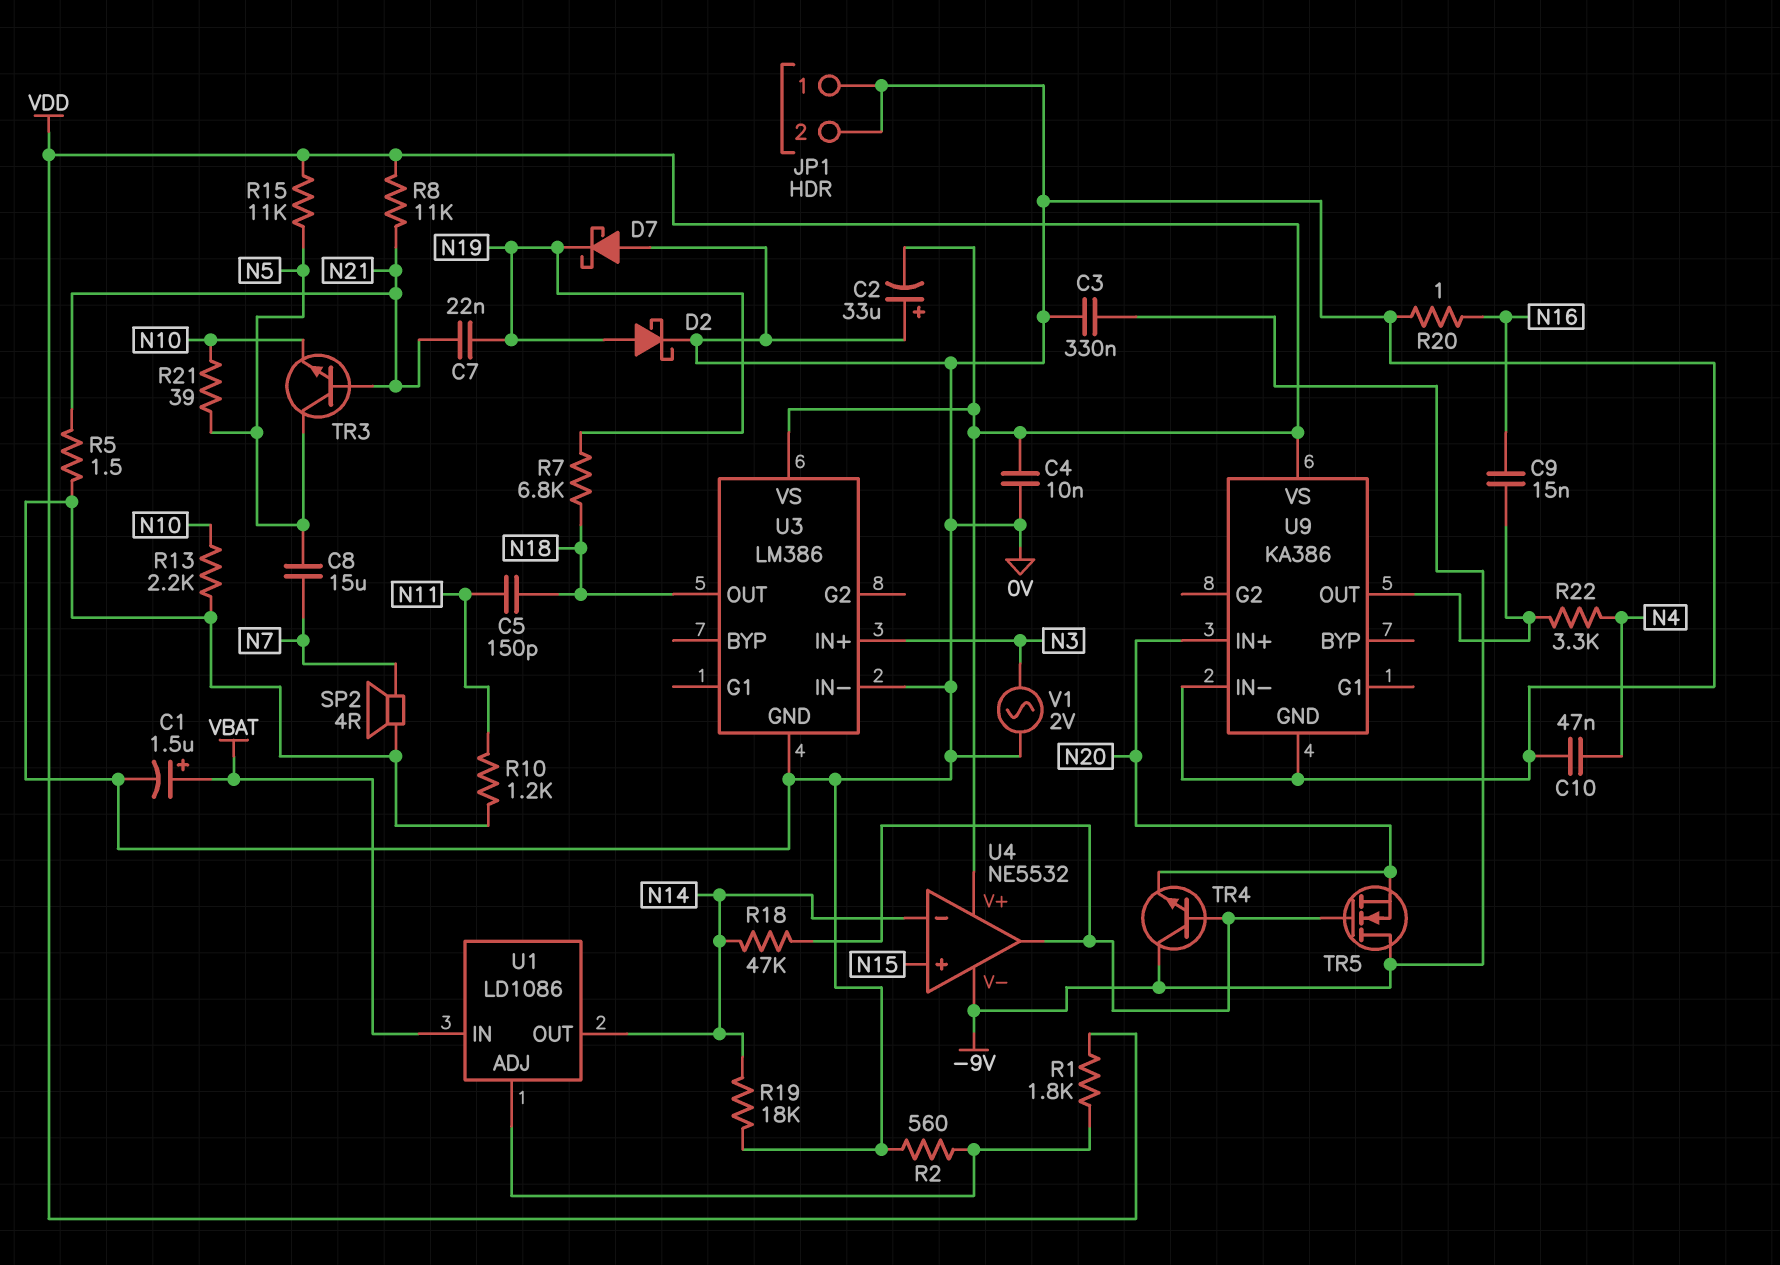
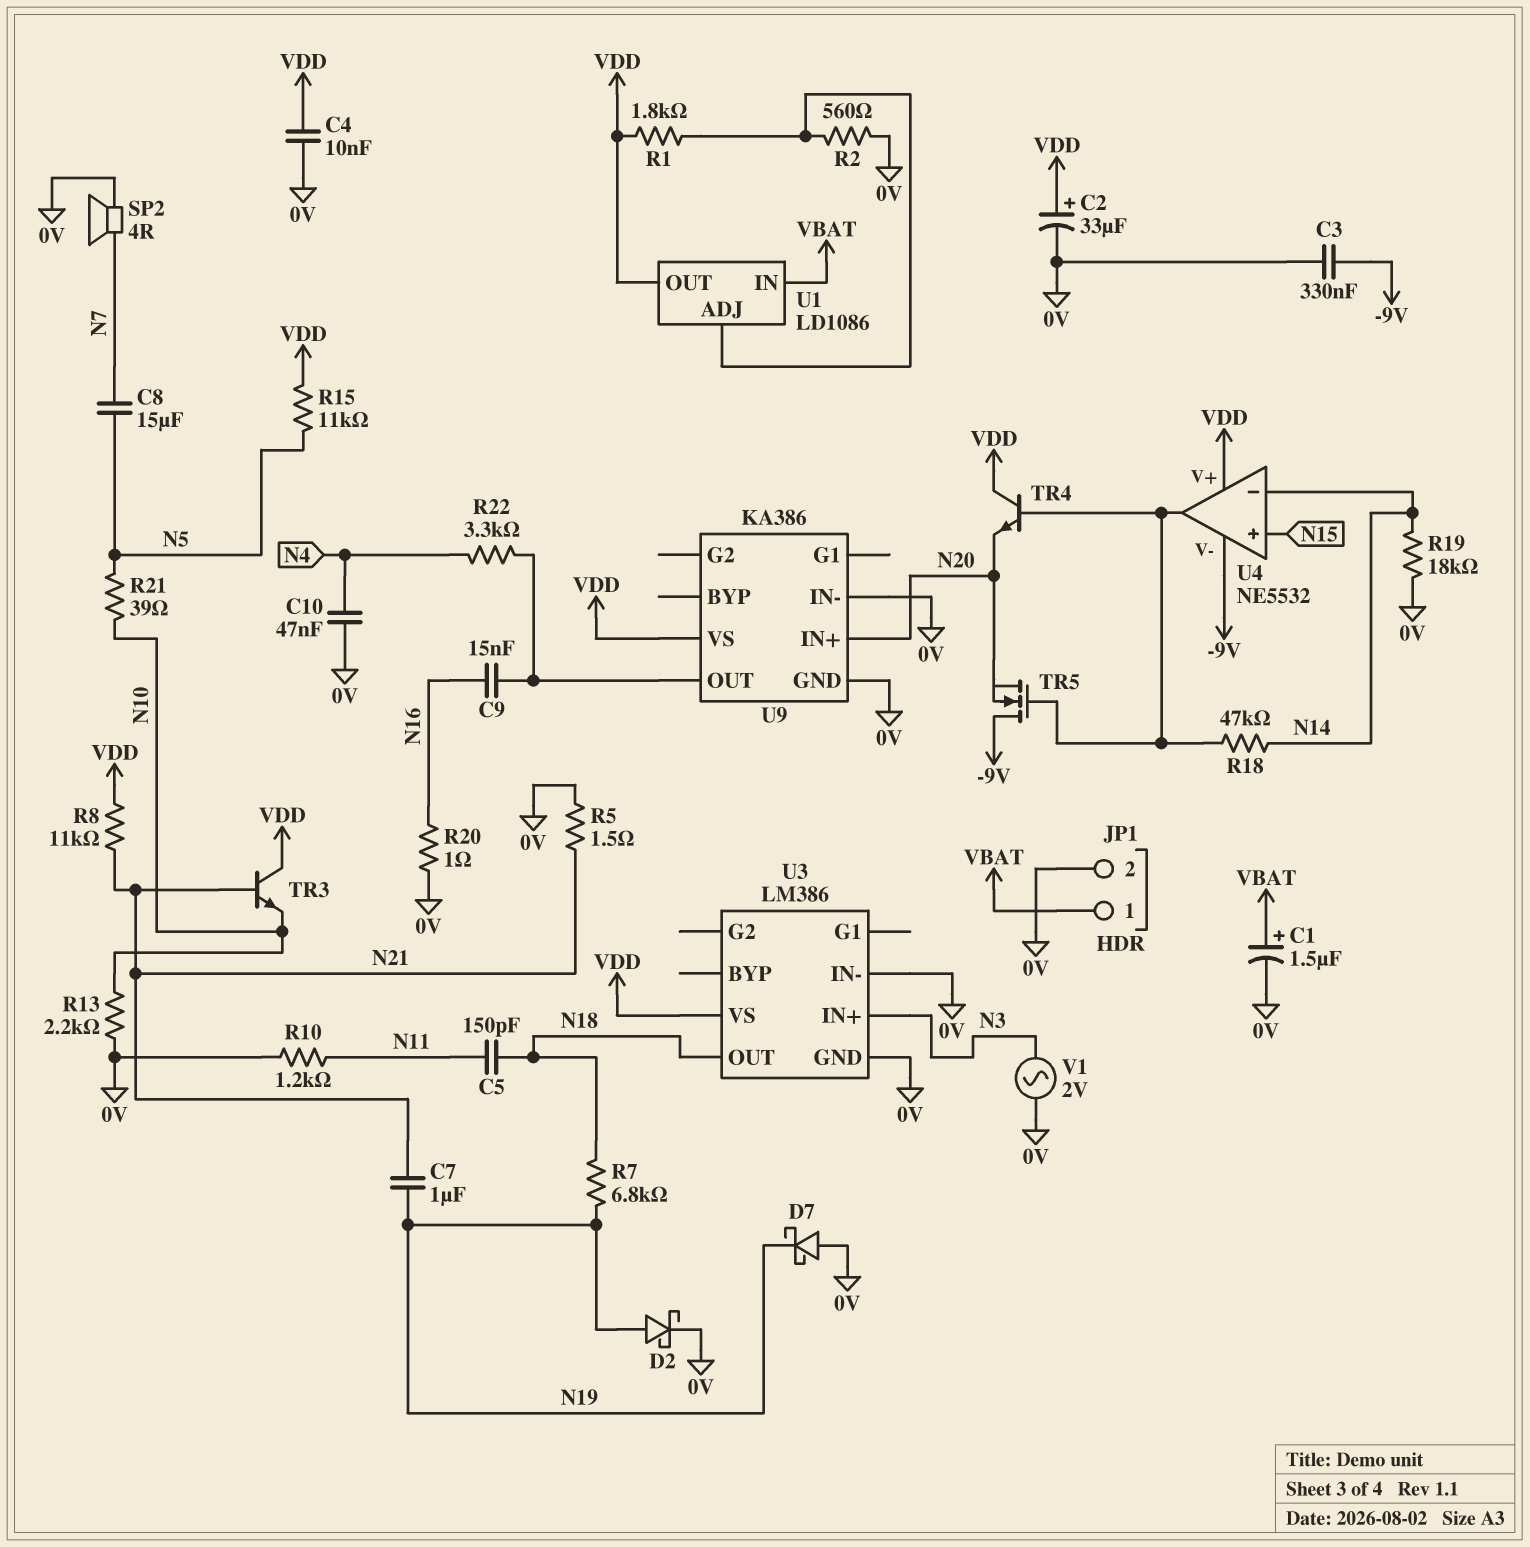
C2: 33uF (plus 0V, minus VDD) -> 33uF (plus VDD, minus 0V)
C7: 22nF (N19, N21) -> 1uF (N19, N21)
JP1 pin 1: 0V -> VBAT
TR3: NPN (B N21, C N5, E N10) -> NPN (B N21, C VDD, E N10)
TR4: NPN (B U4/out, C -9V, E N20) -> NPN (B U4/out, C VDD, E N20)
U1 pin OUT: N14 -> VDD

